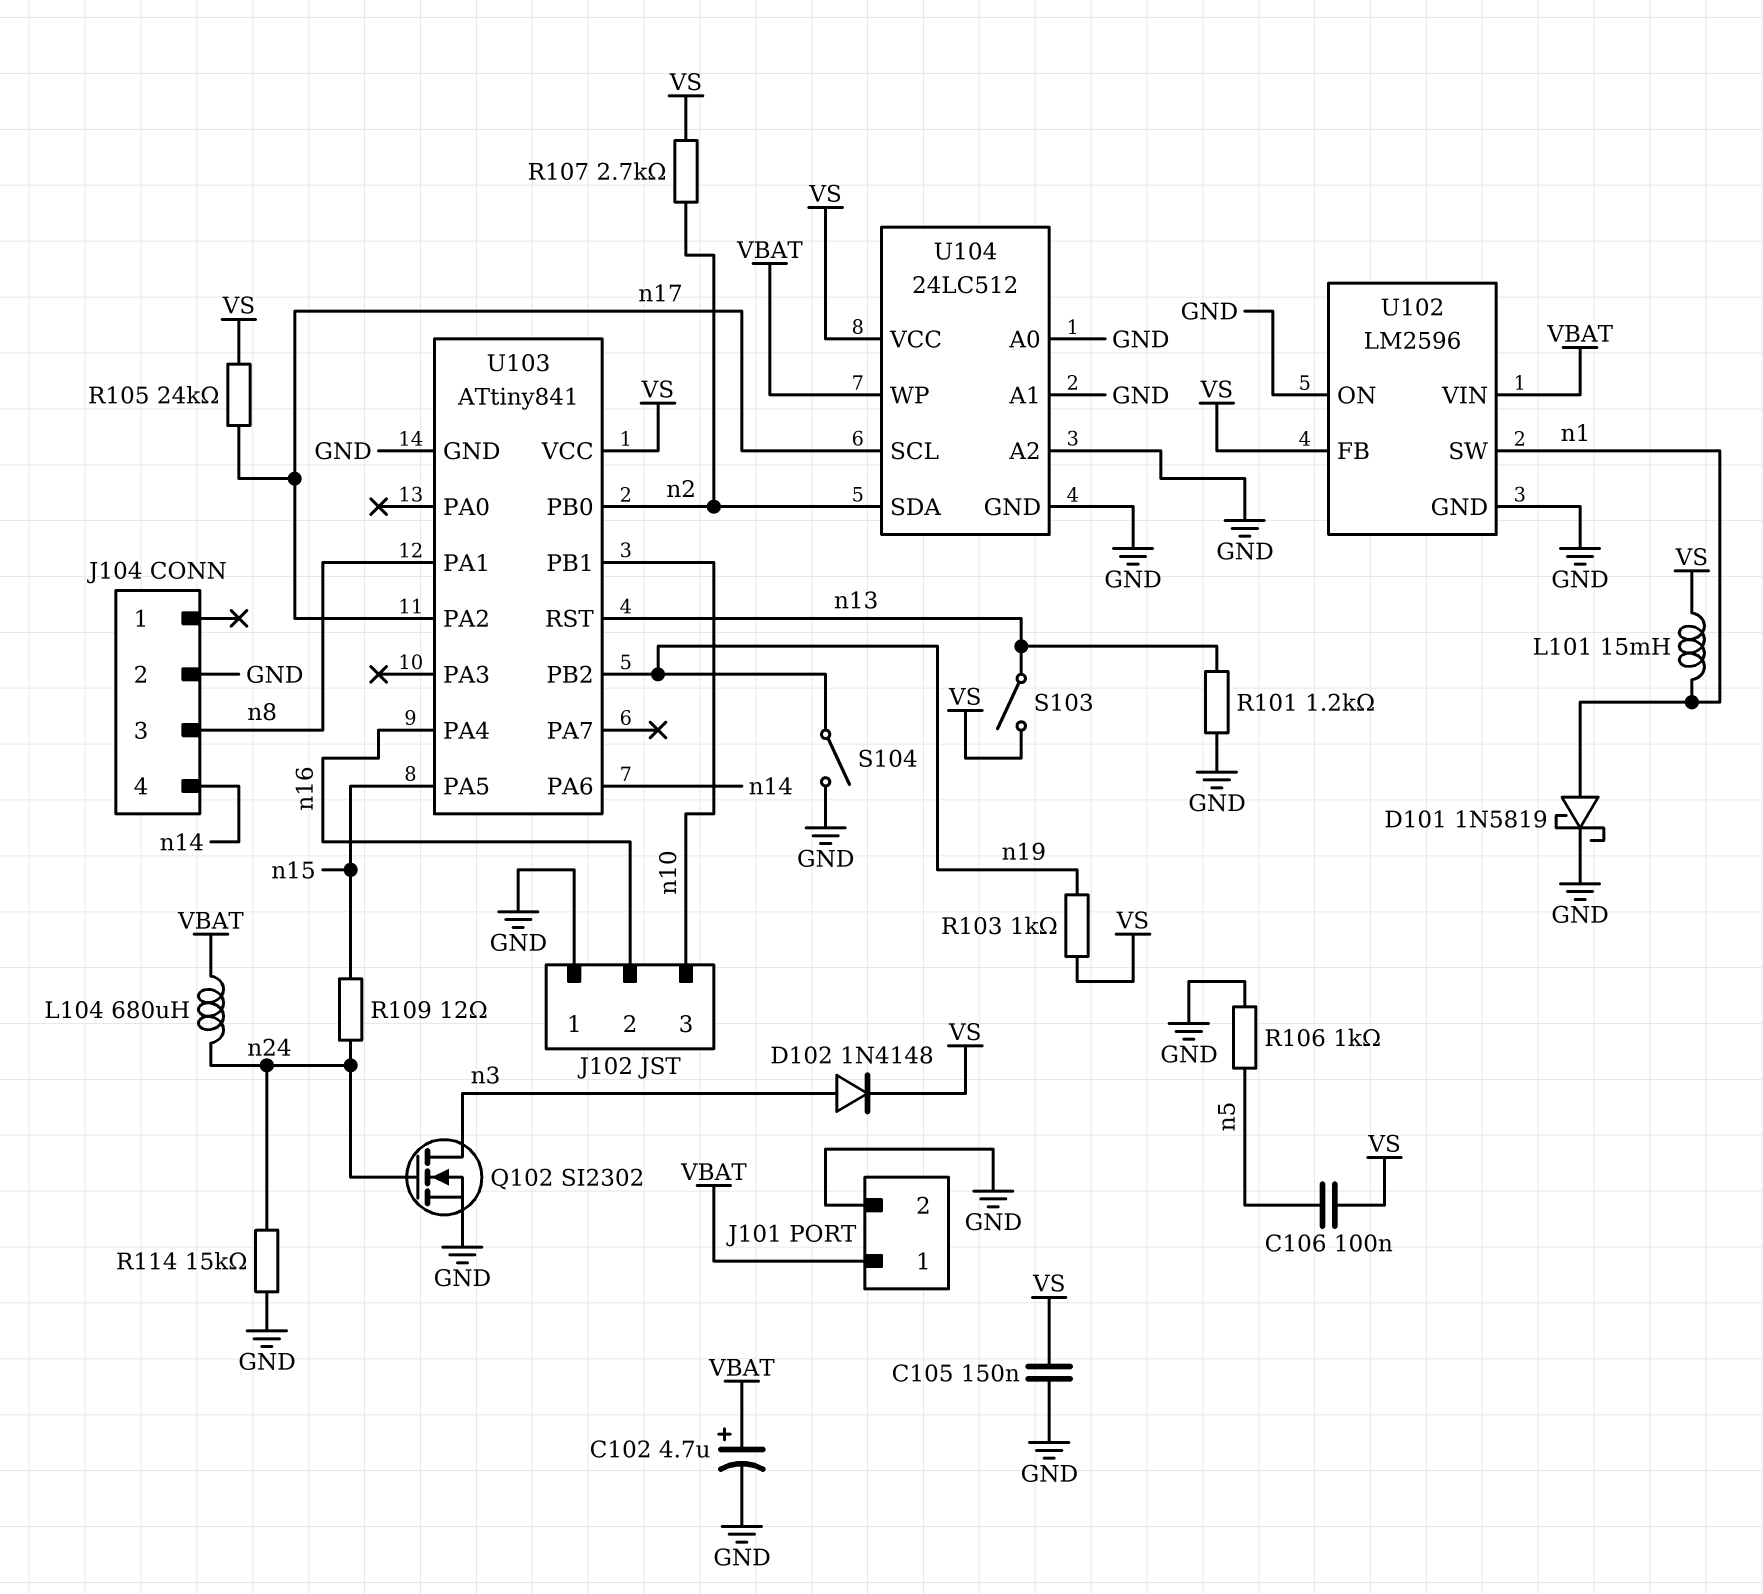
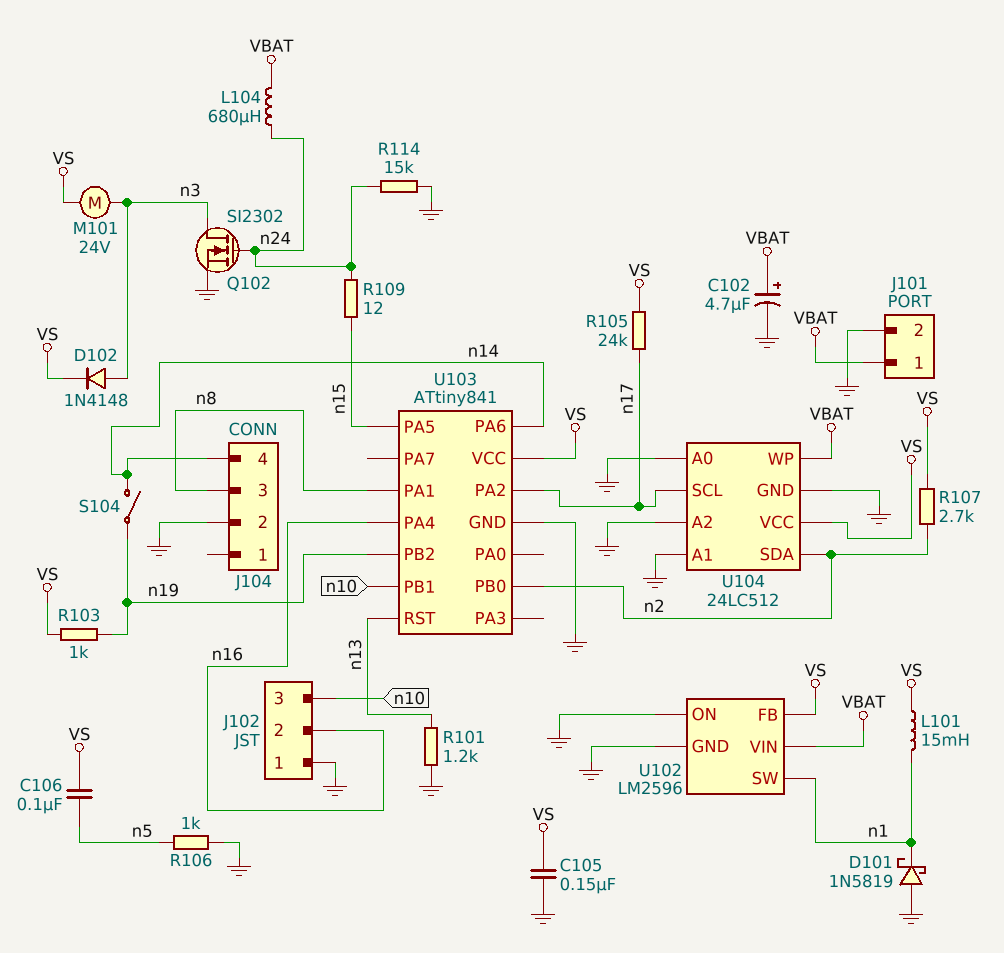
D101: schottky 1N5819 (A n1, K GND) -> schottky 1N5819 (A GND, K n1)
M101: none -> motor 24V (VS, n3)
S103: switch (VS, n13) -> none
S104: switch (GND, n19) -> switch (n14, n19)

